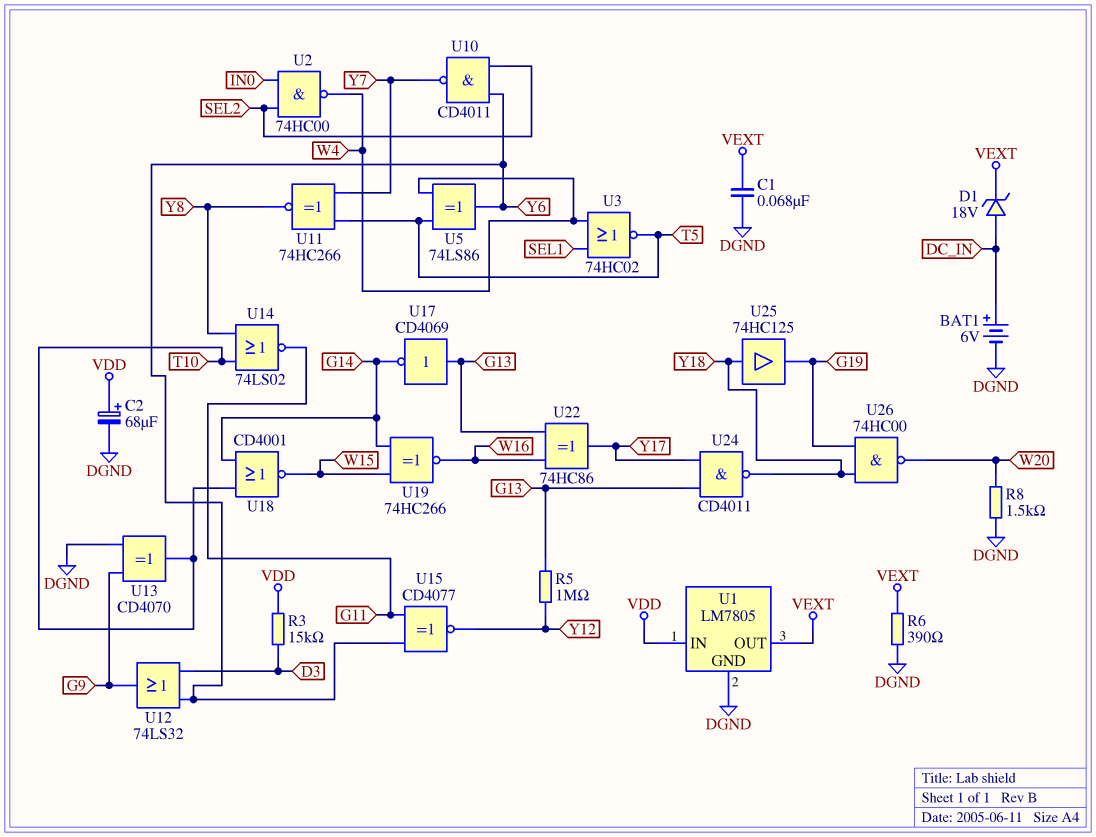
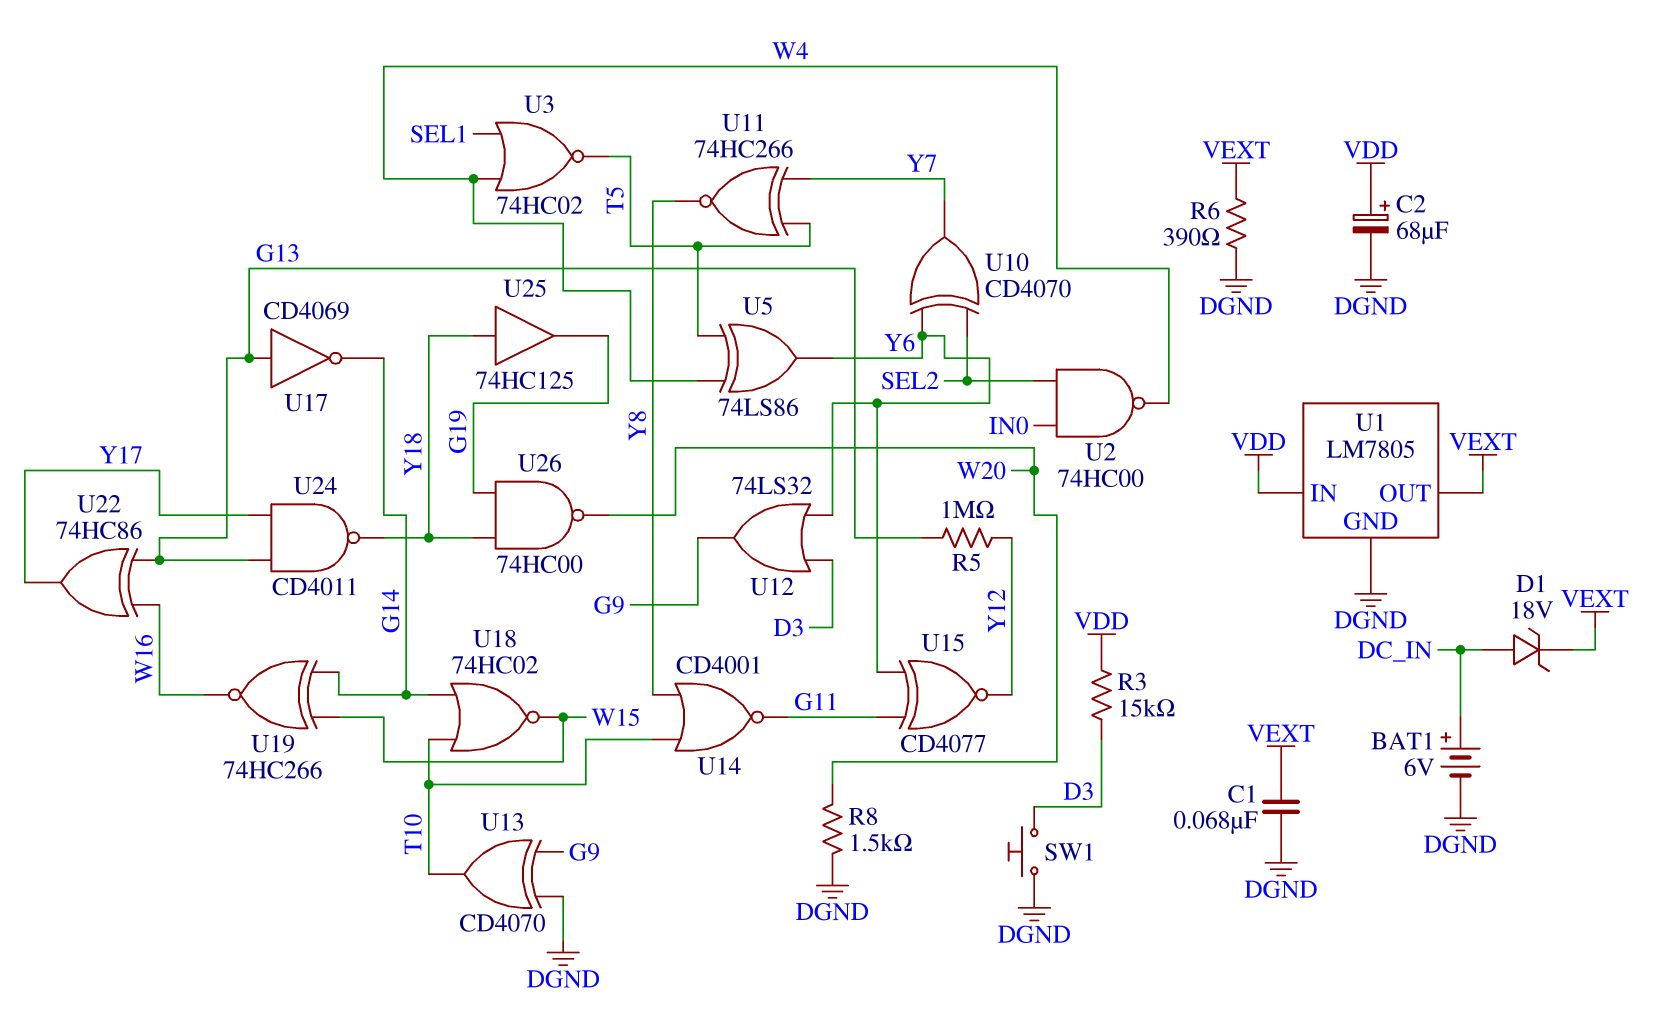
SW1: none -> button (D3, DGND)
U10: NAND CD4011 (in SEL2, in Y6, out Y7) -> XOR CD4070 (in SEL2, in Y6, out Y7)
U14: NOR 74LS02 (in T10, in Y8, out G11) -> NOR CD4001 (in T10, in Y8, out G11)
U18: NOR CD4001 (in G14, in T10, out W15) -> NOR 74HC02 (in G14, in T10, out W15)

